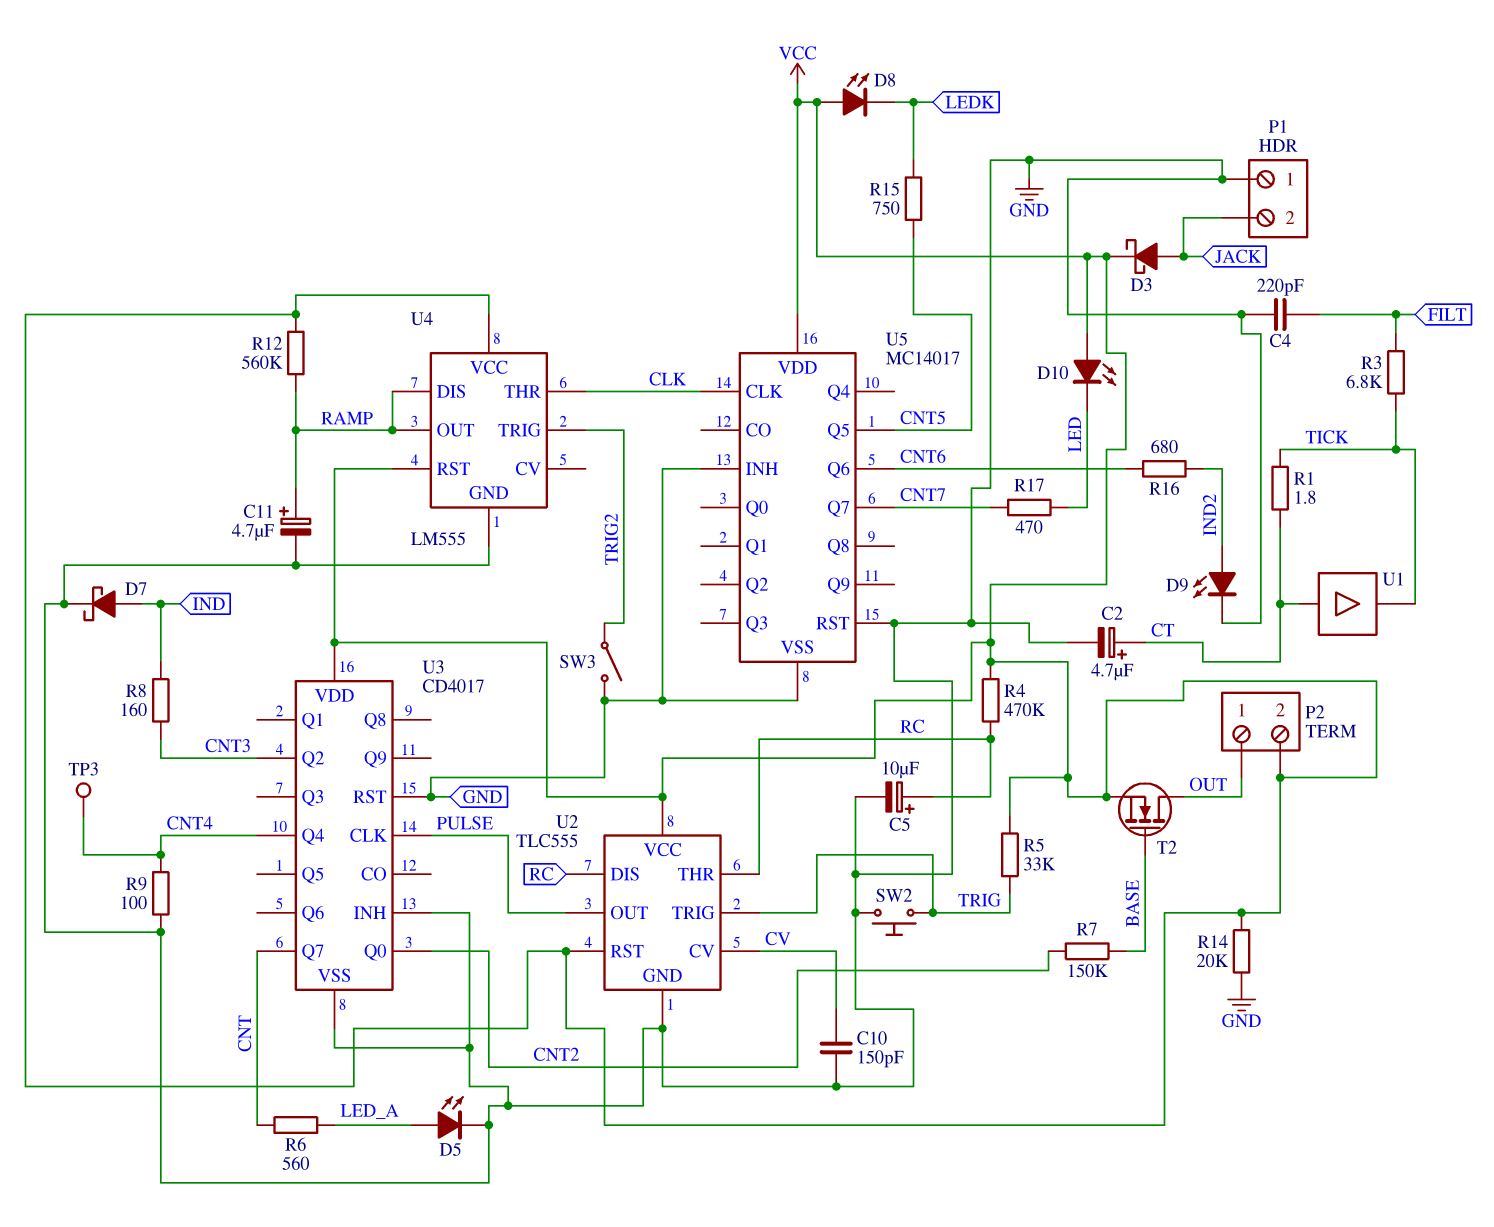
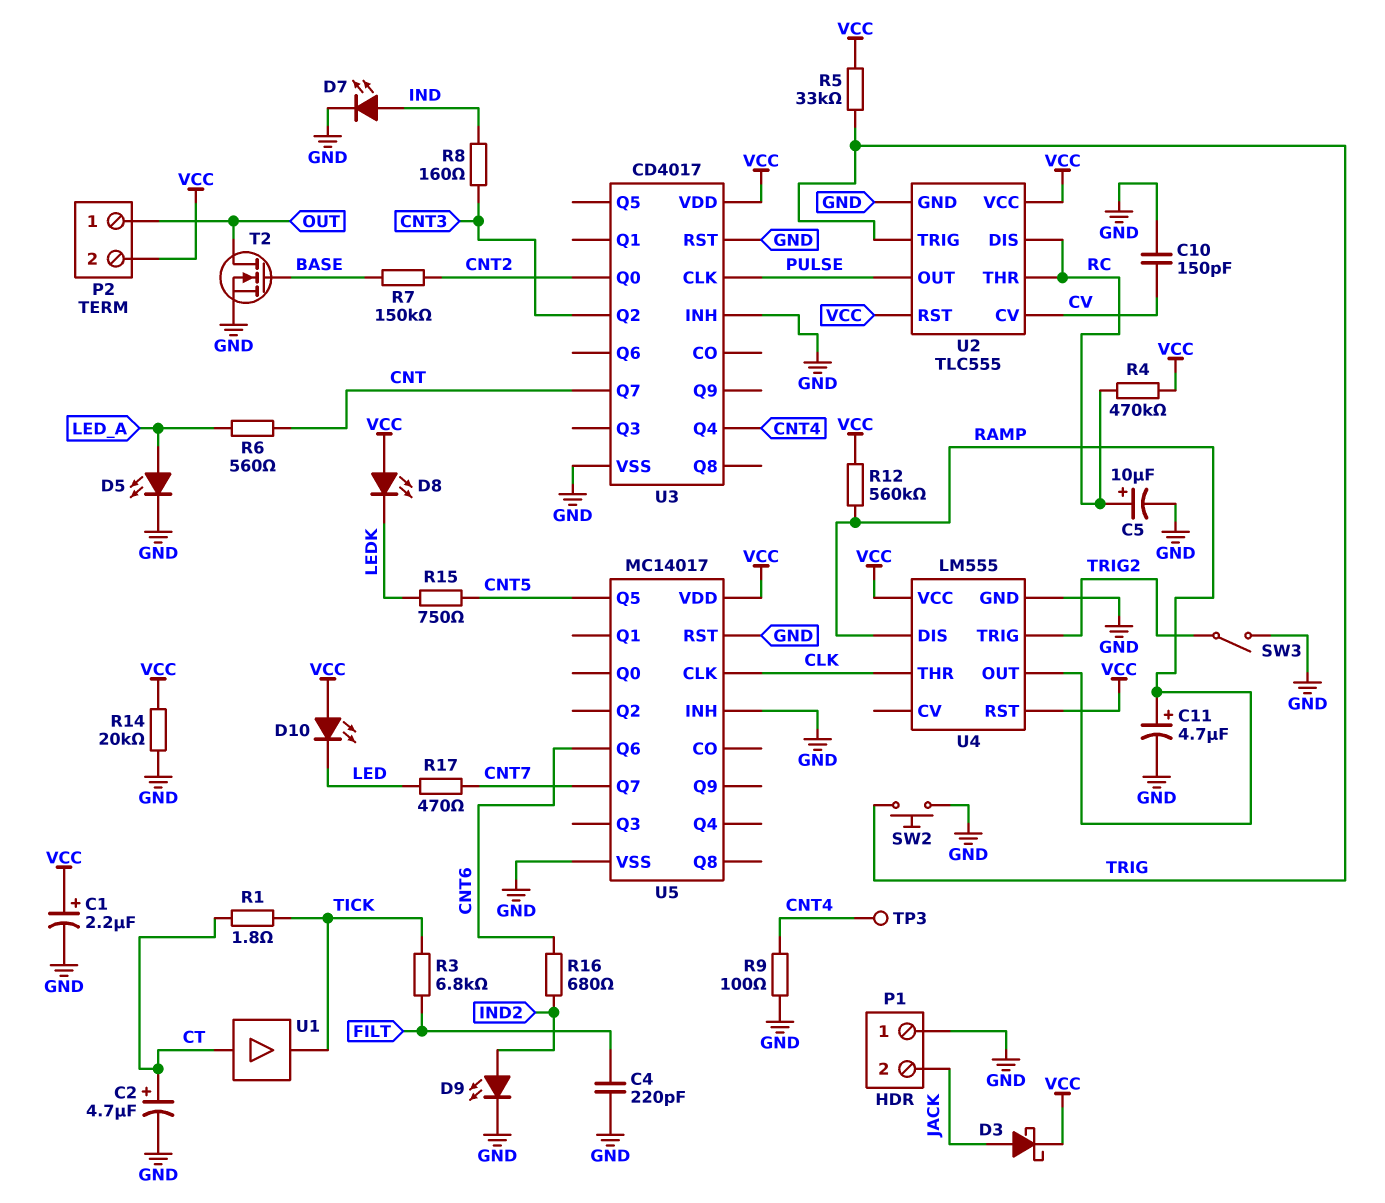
C1: none -> 2.2uF (plus VCC, minus GND)
D7: schottky (A IND, K GND) -> LED (A IND, K GND)
T2: NMOS (G BASE, D OUT, S VCC) -> NMOS (G BASE, D OUT, S GND)

